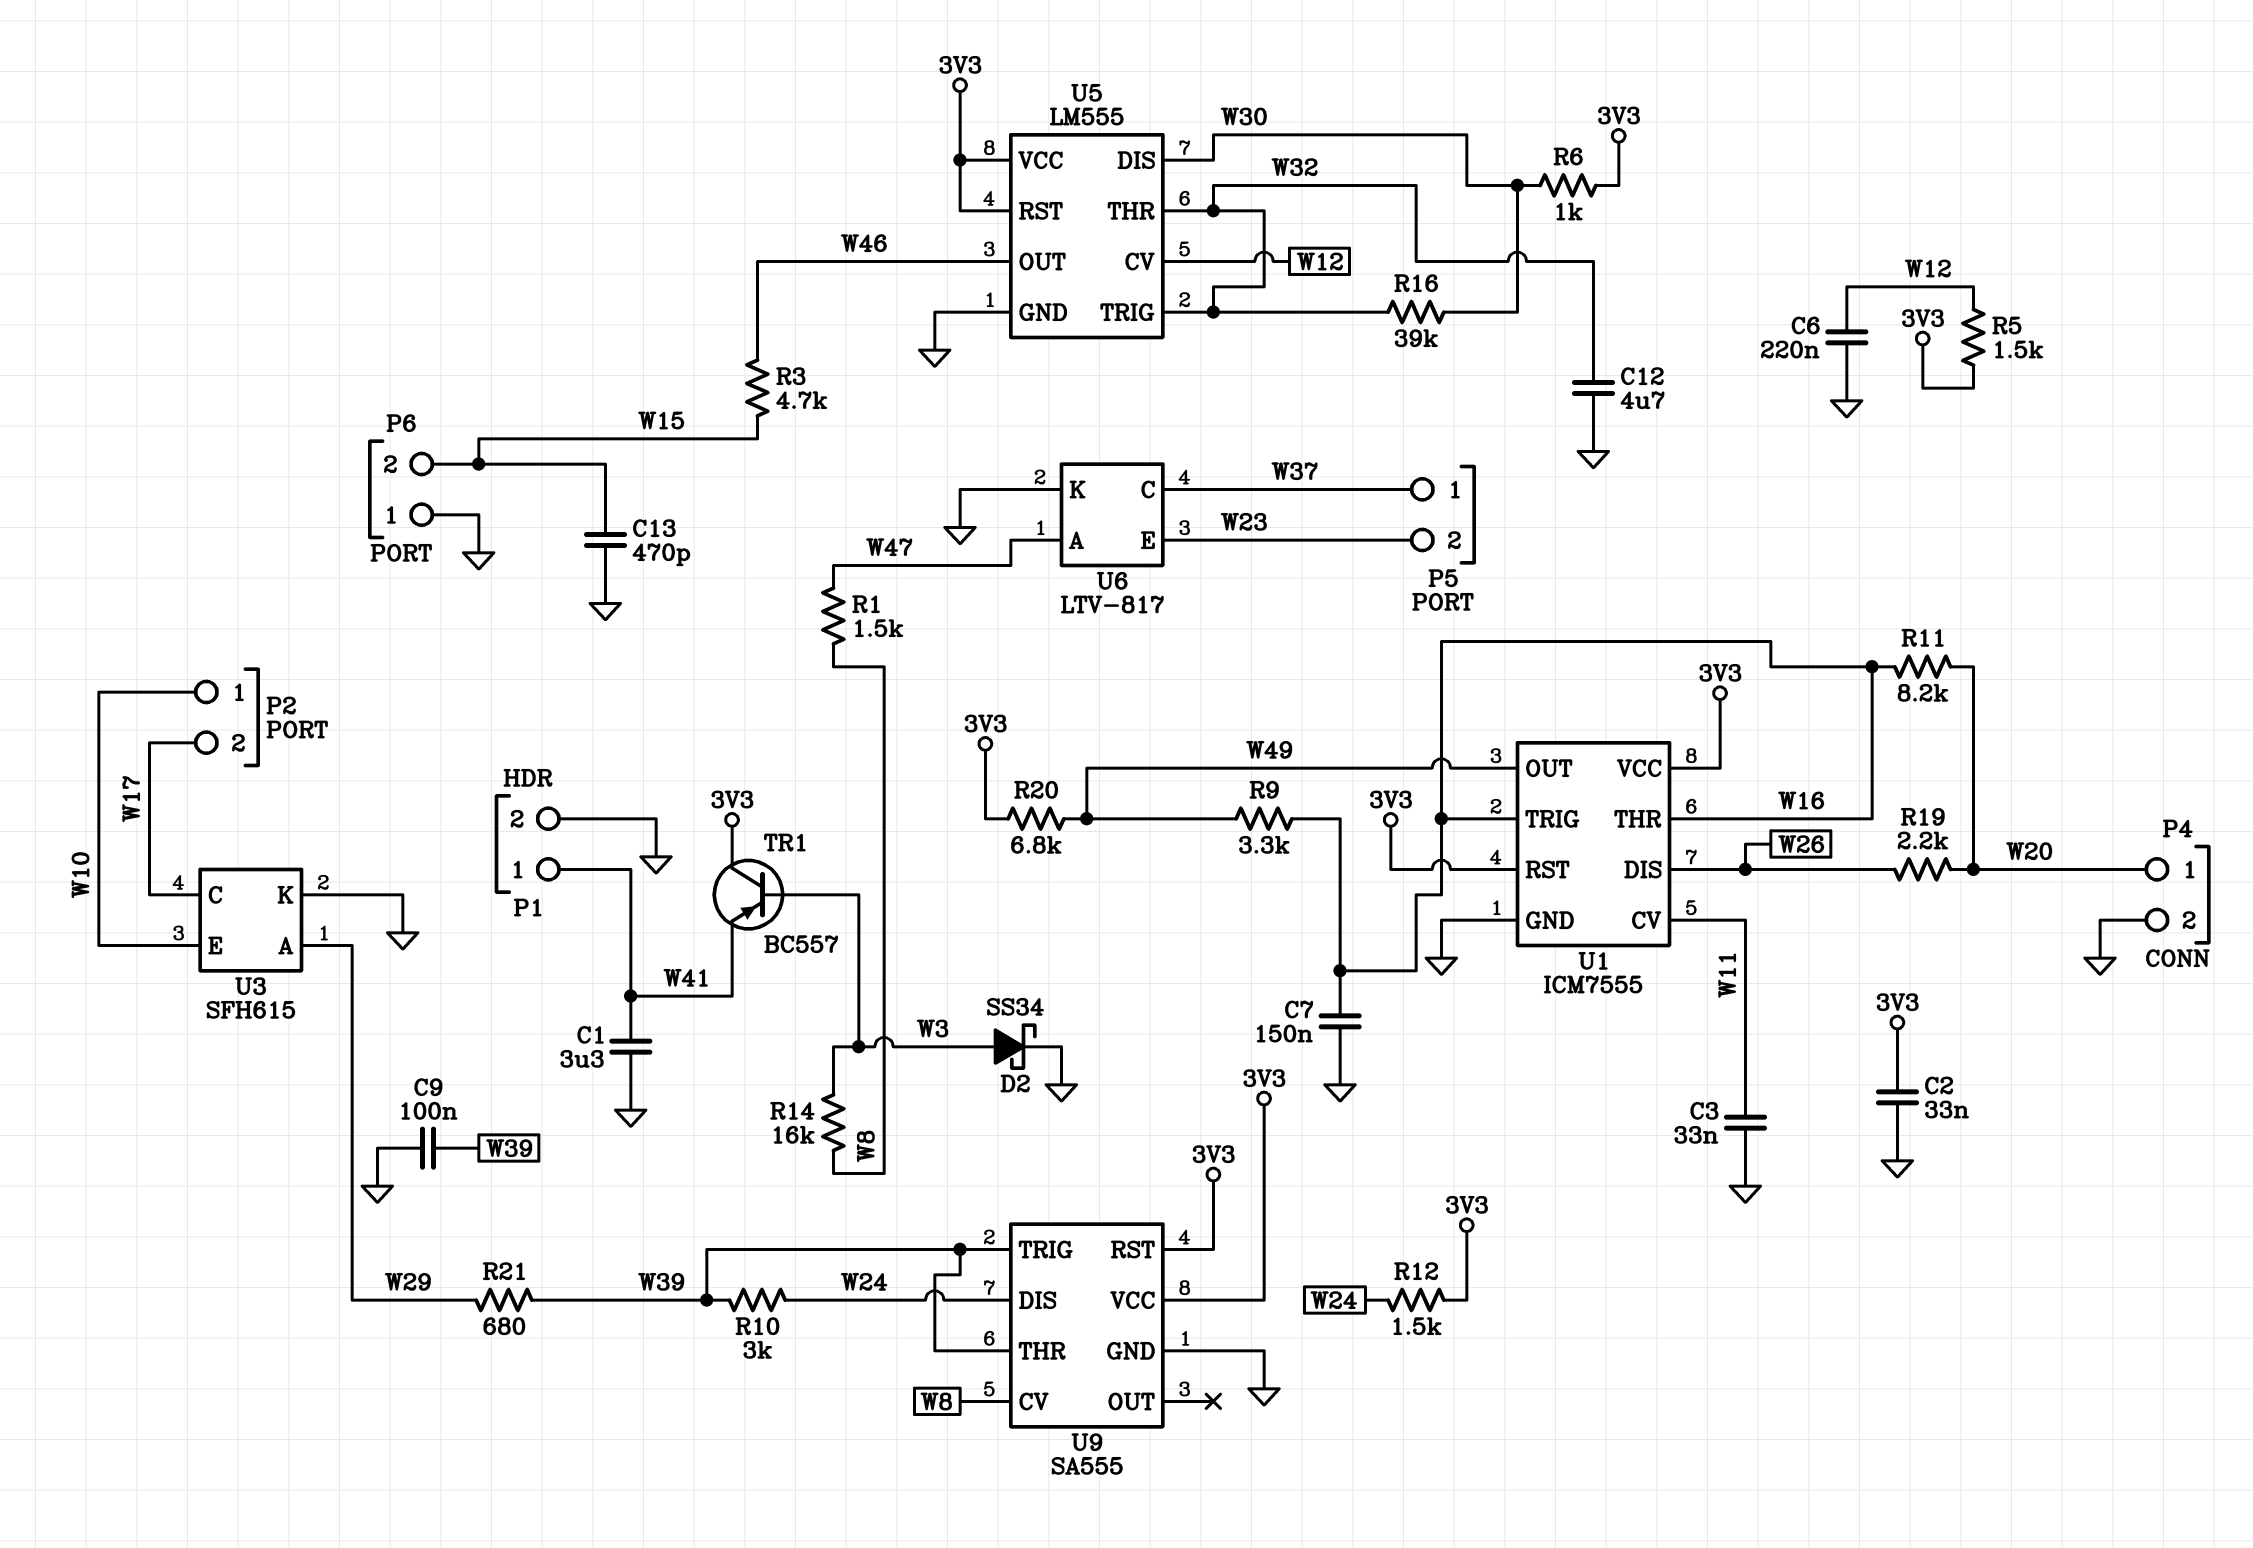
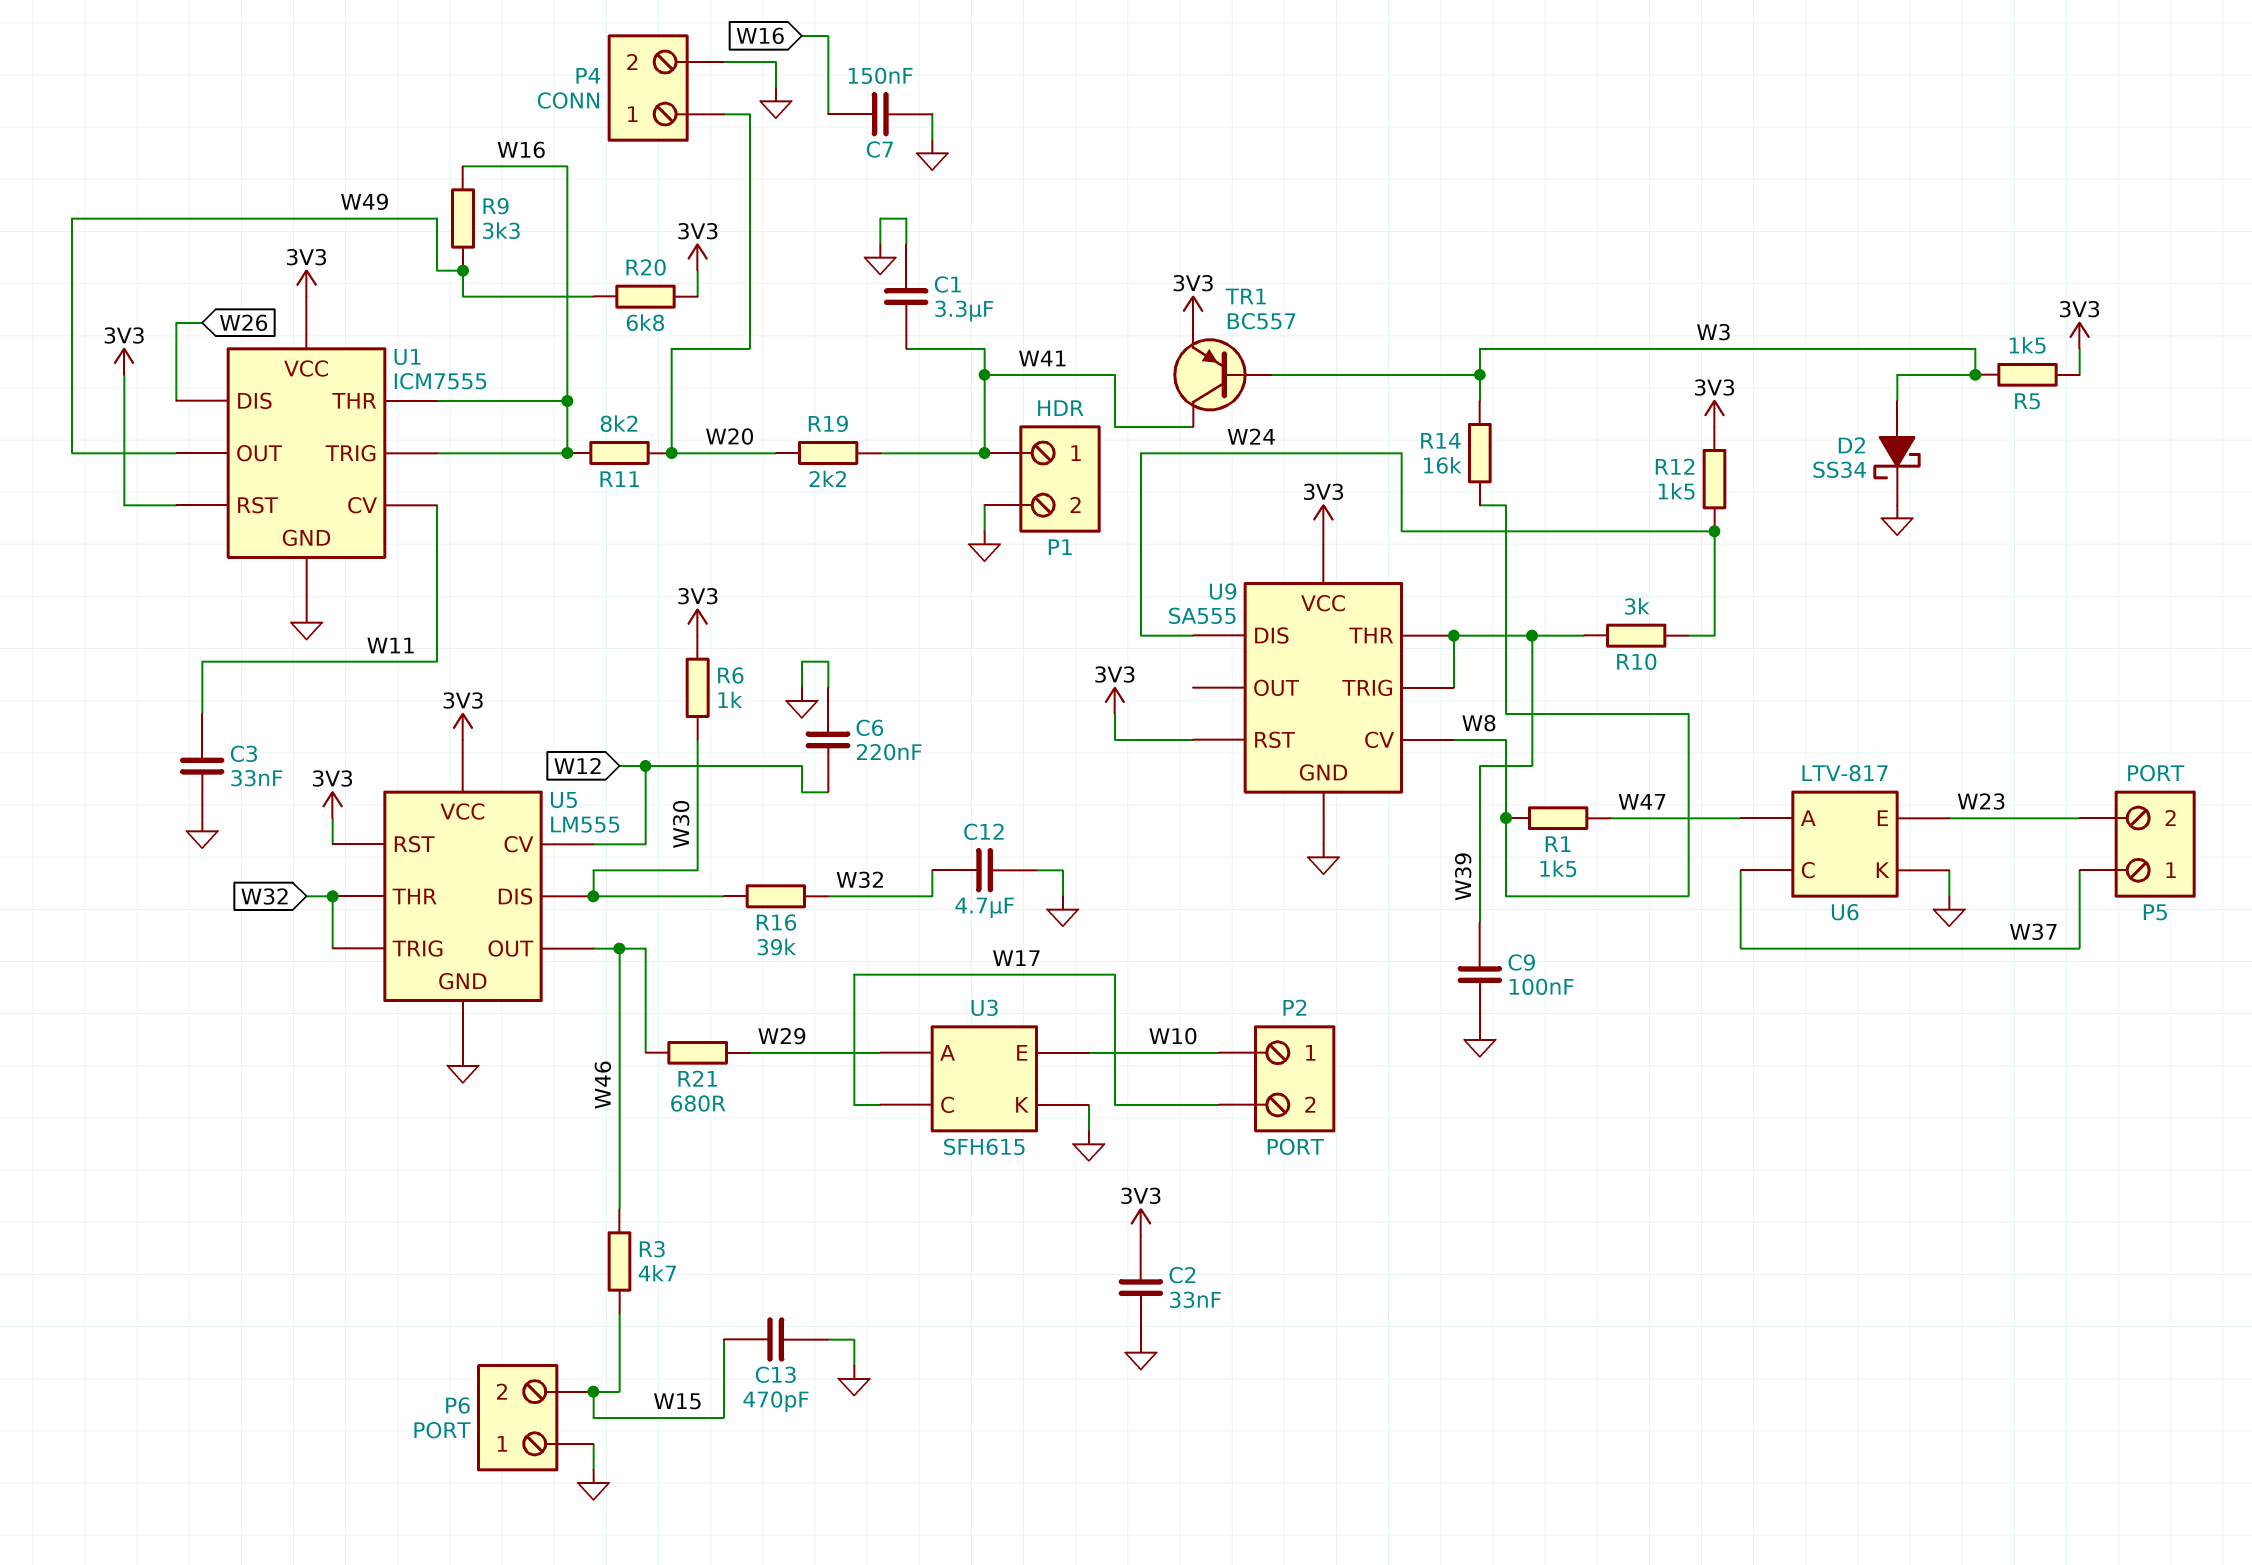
R5: 1.5k (3V3, W12) -> 1.5k (3V3, W3)
R19: 2.2k (W20, W26) -> 2.2k (W20, W41)
R21: 680 (W29, W39) -> 680 (W29, W46)
TR1: PNP BC557 (B W3, C 3V3, E W41) -> PNP BC557 (B W3, C W41, E 3V3)

